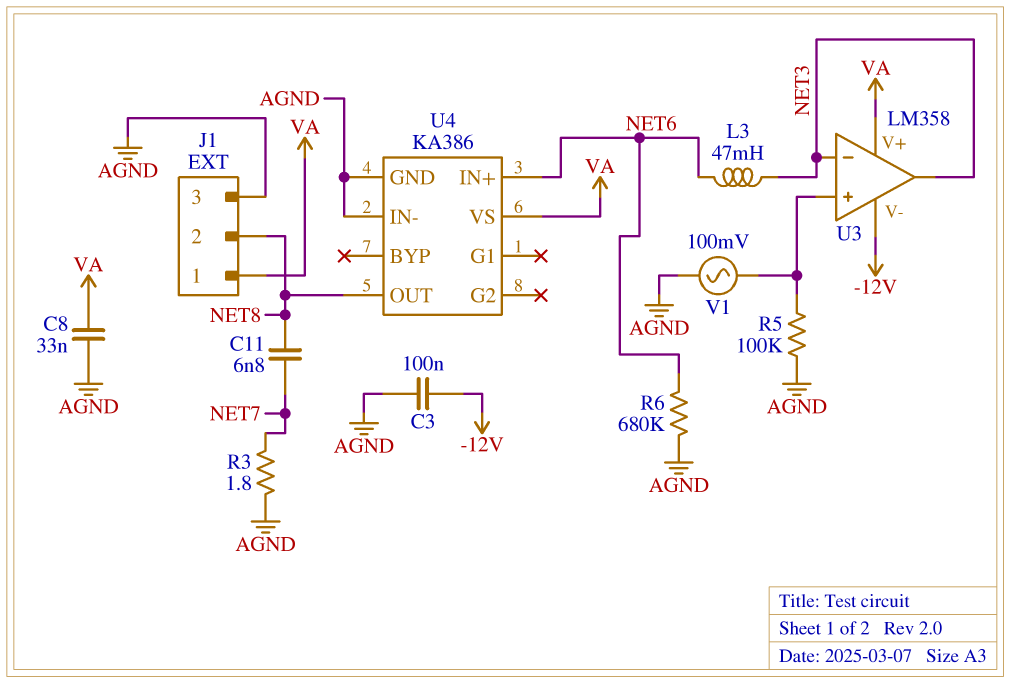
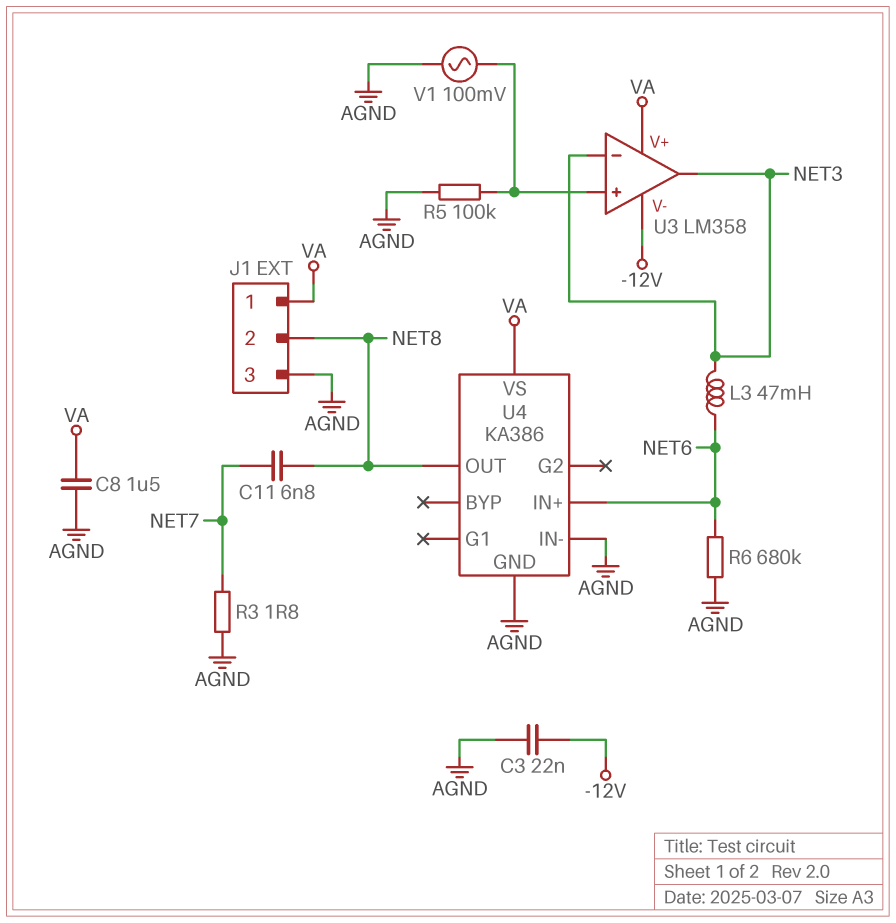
C3: 100nF (-12V, AGND) -> 22nF (-12V, AGND)
C8: 33nF (AGND, VA) -> 1.5uF (AGND, VA)

